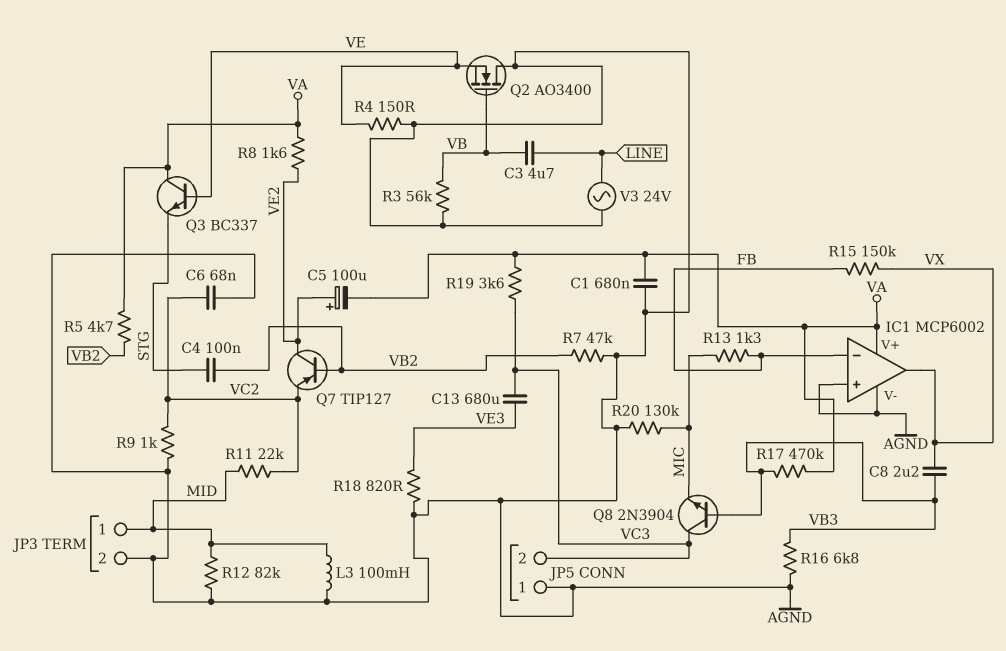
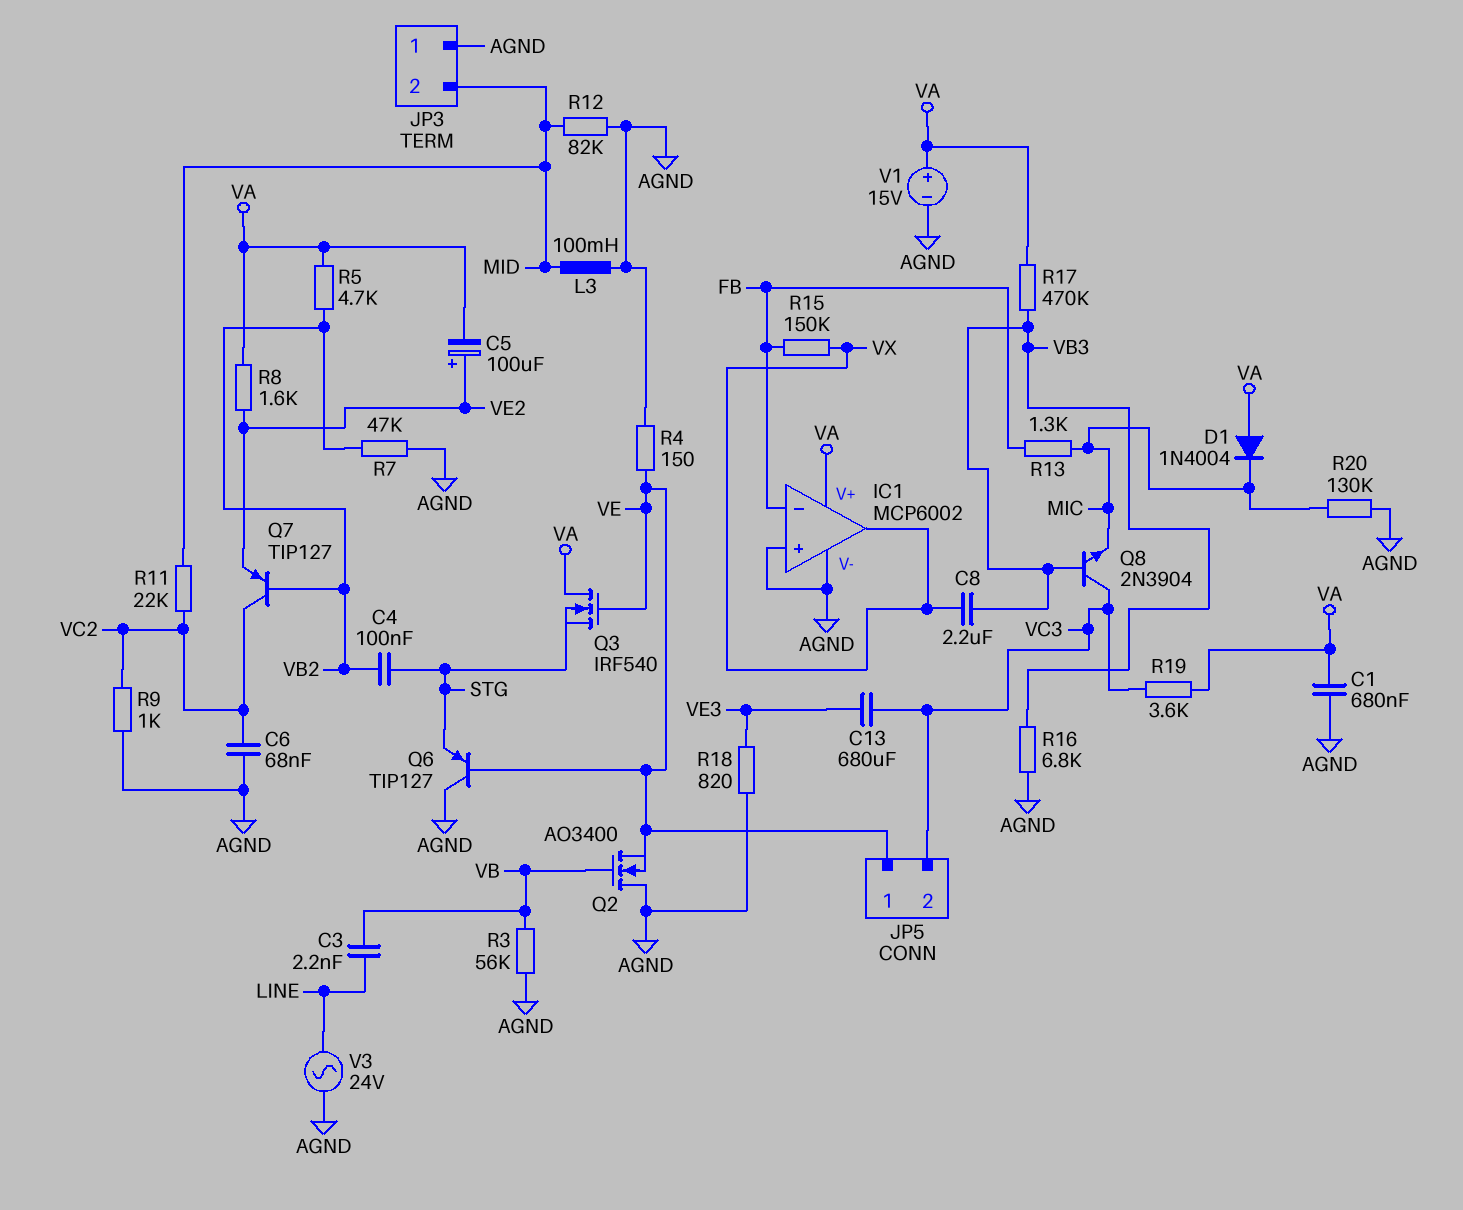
C3: 4.7uF (LINE, VB) -> 2.2nF (LINE, VB)
D1: none -> diode 1N4004 (A VA, K MIC)
JP3 pin 1: MID -> AGND
JP3 pin 2: AGND -> MID
JP5 pin 1: AGND -> VE
Q3: NPN BC337 (B VE, C VA, E STG) -> NMOS IRF540 (G VE, D VA, S STG)
Q6: none -> PNP TIP127 (B VE, C AGND, E STG)
Q7: PNP TIP127 (B VB2, C VE2, E VC2) -> PNP TIP127 (B VB2, C VC2, E VE2)
V1: none -> 15V (plus VA, minus AGND)

